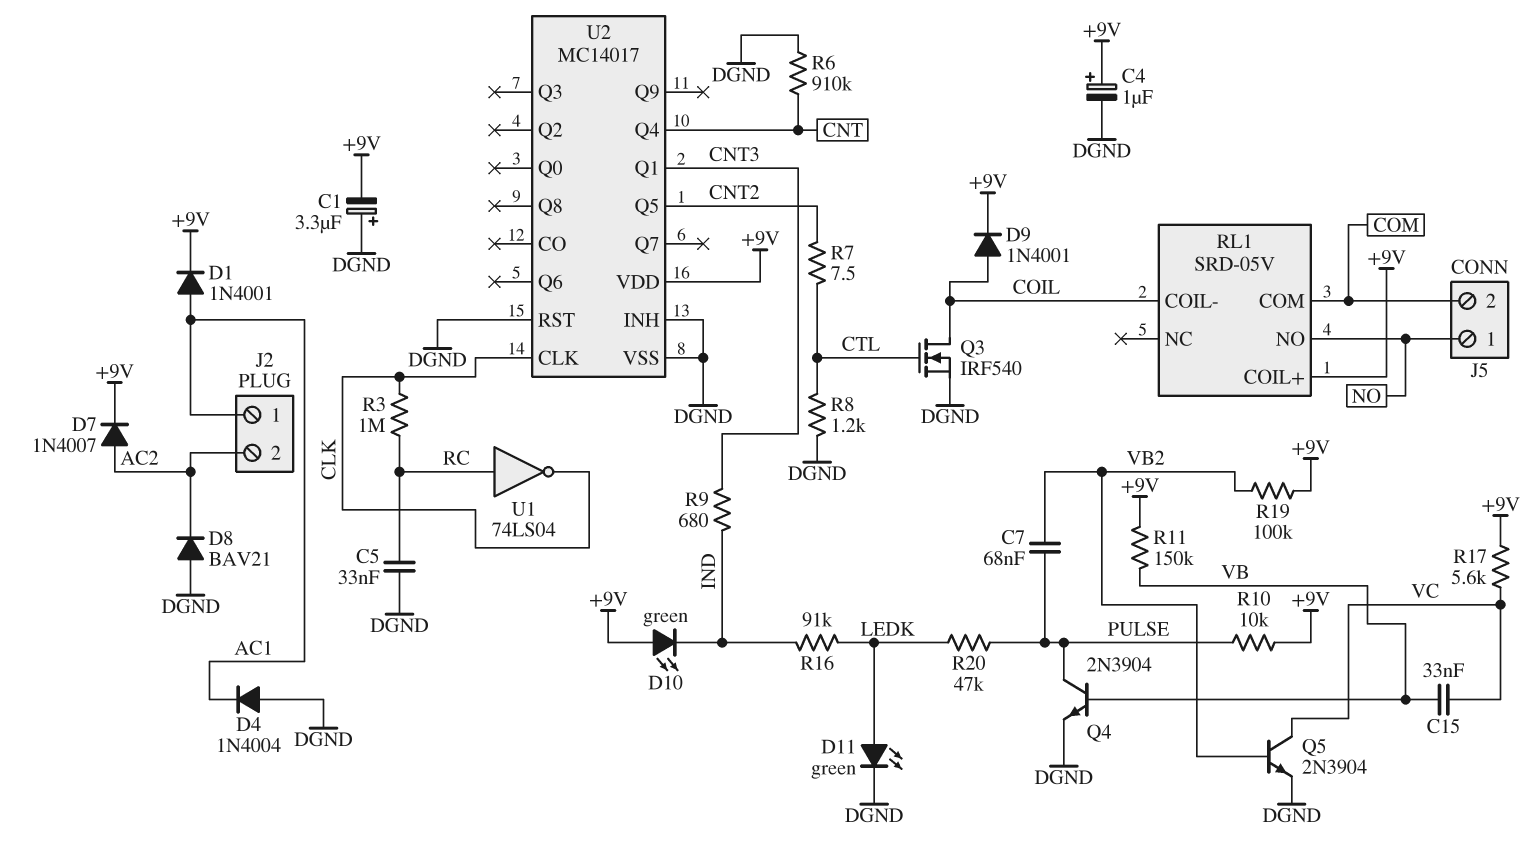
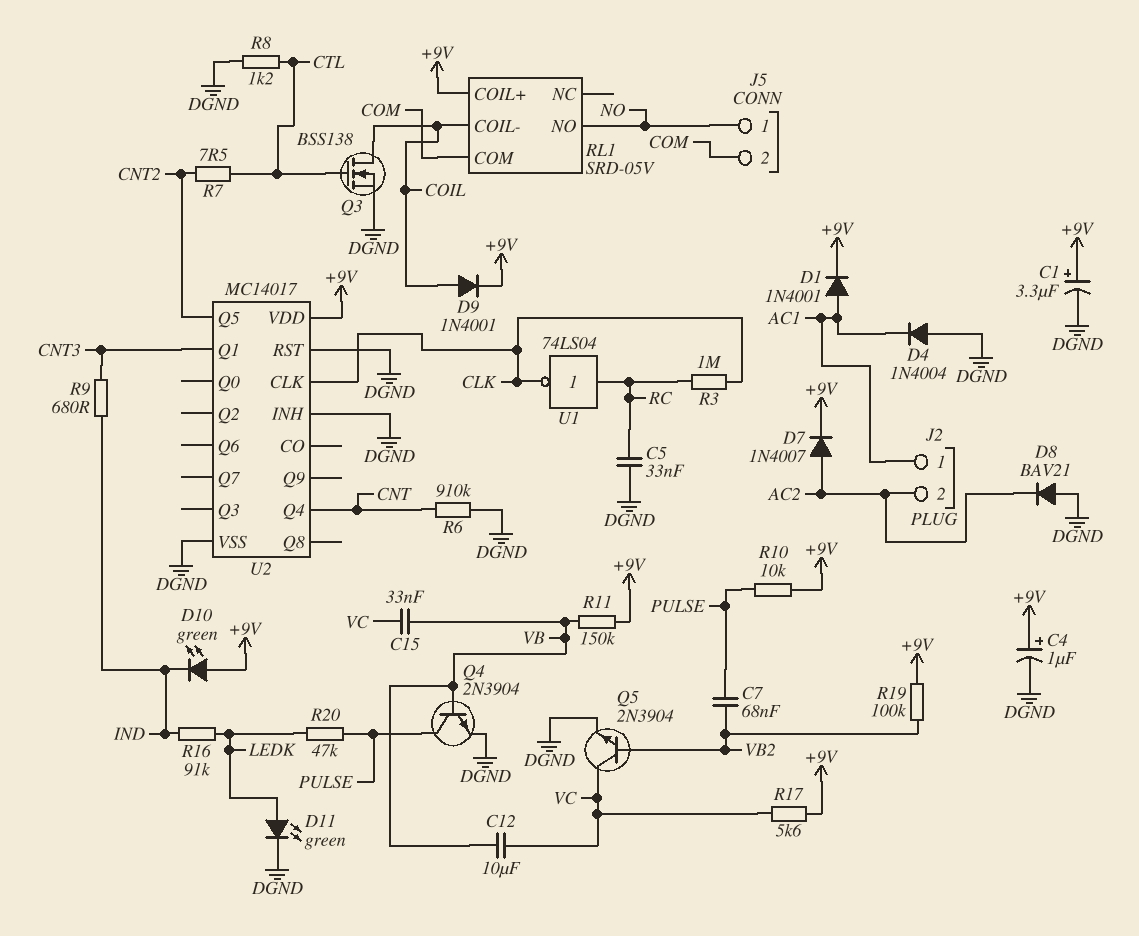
C1: 3.3uF (plus DGND, minus +9V) -> 3.3uF (plus +9V, minus DGND)
C12: none -> 10uF (VB, VC)
Q3: NMOS IRF540 (G CTL, D COIL, S DGND) -> NMOS BSS138 (G CTL, D COIL, S DGND)

